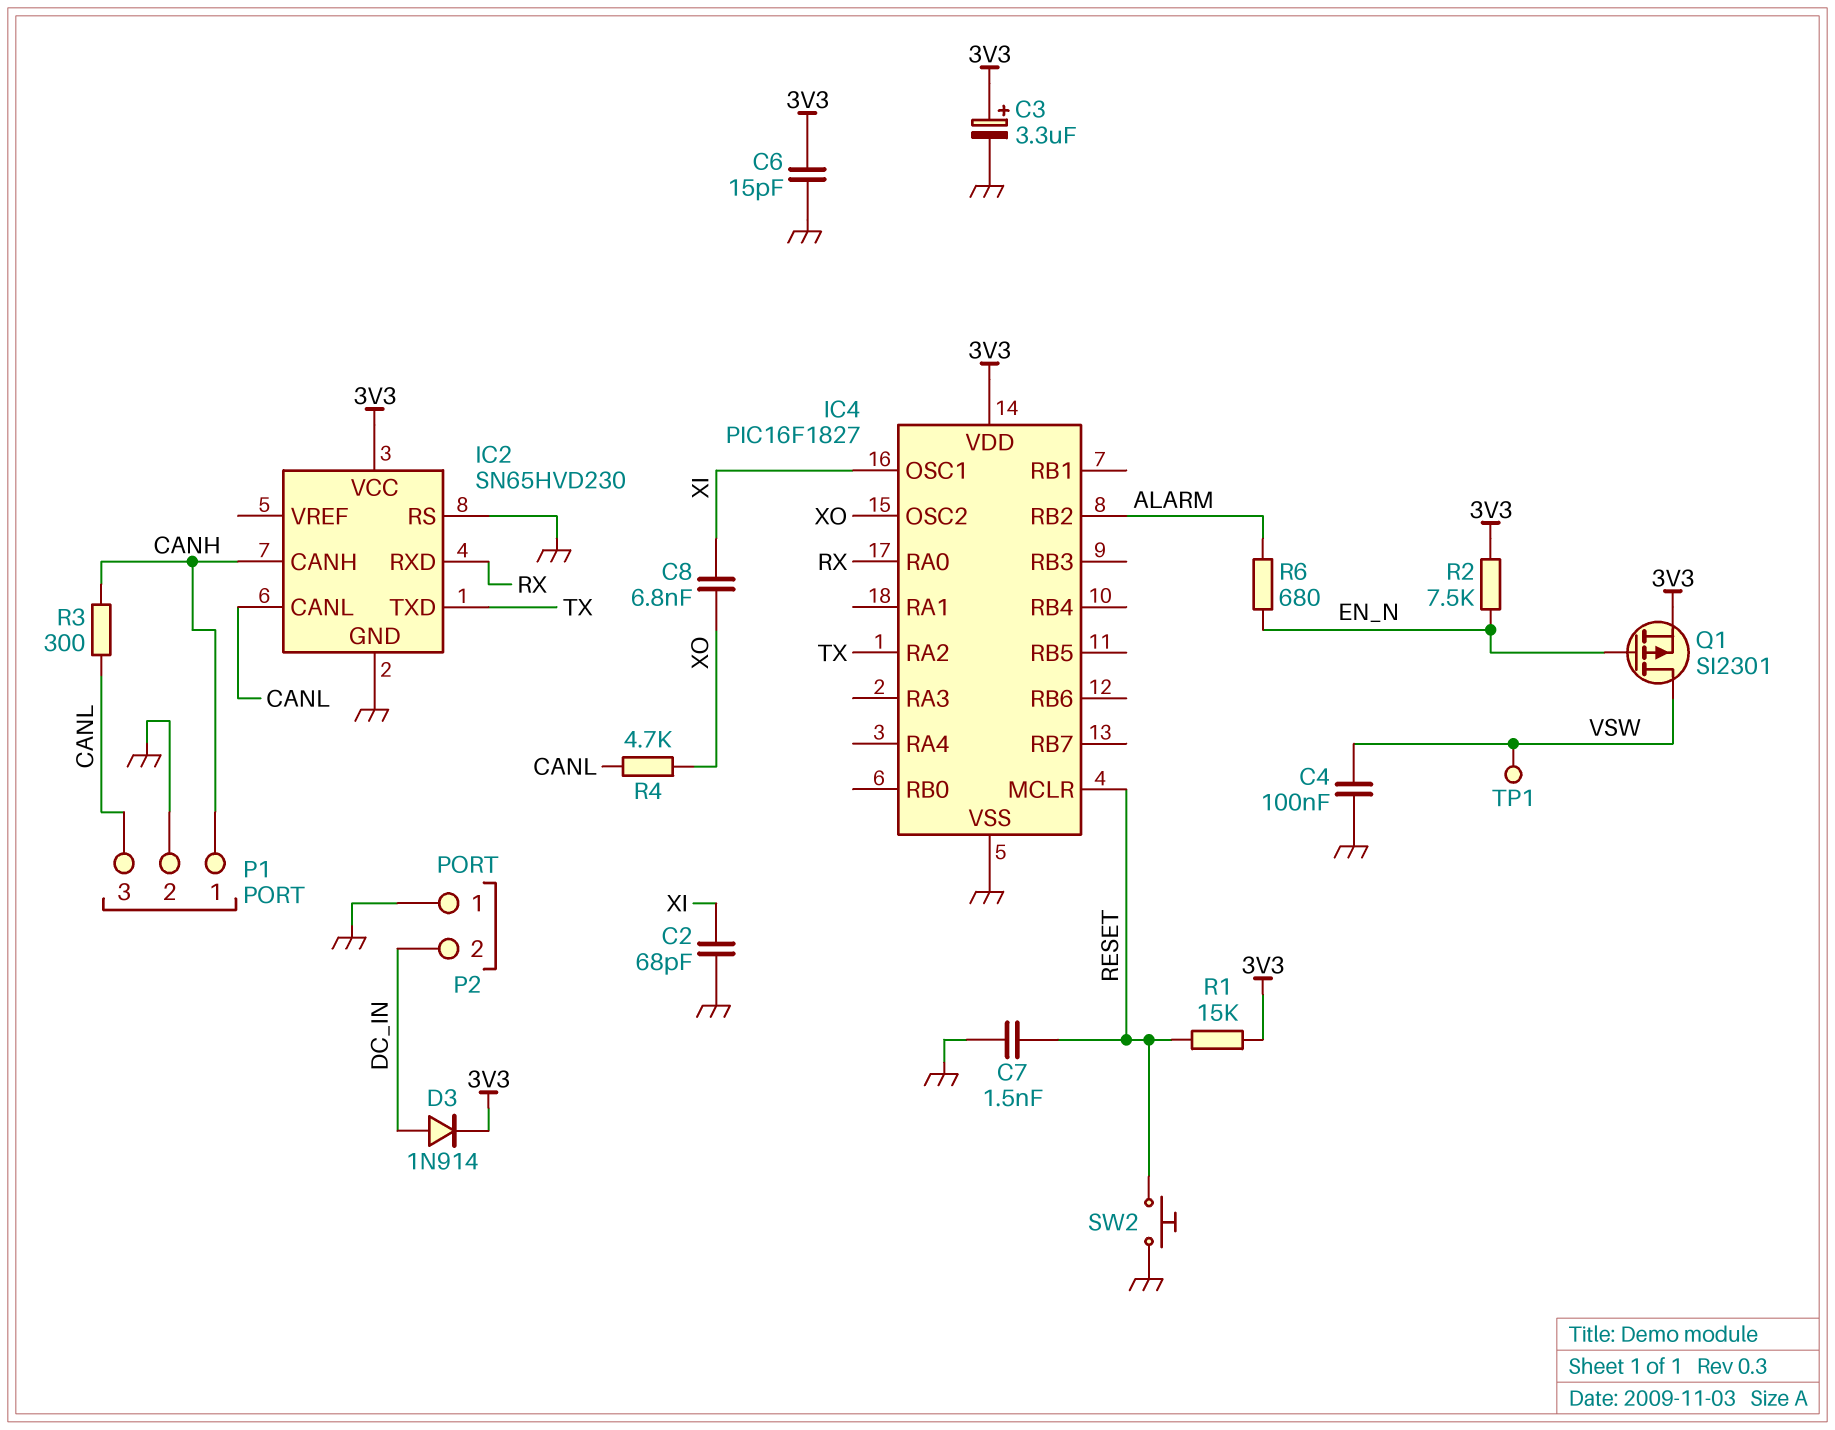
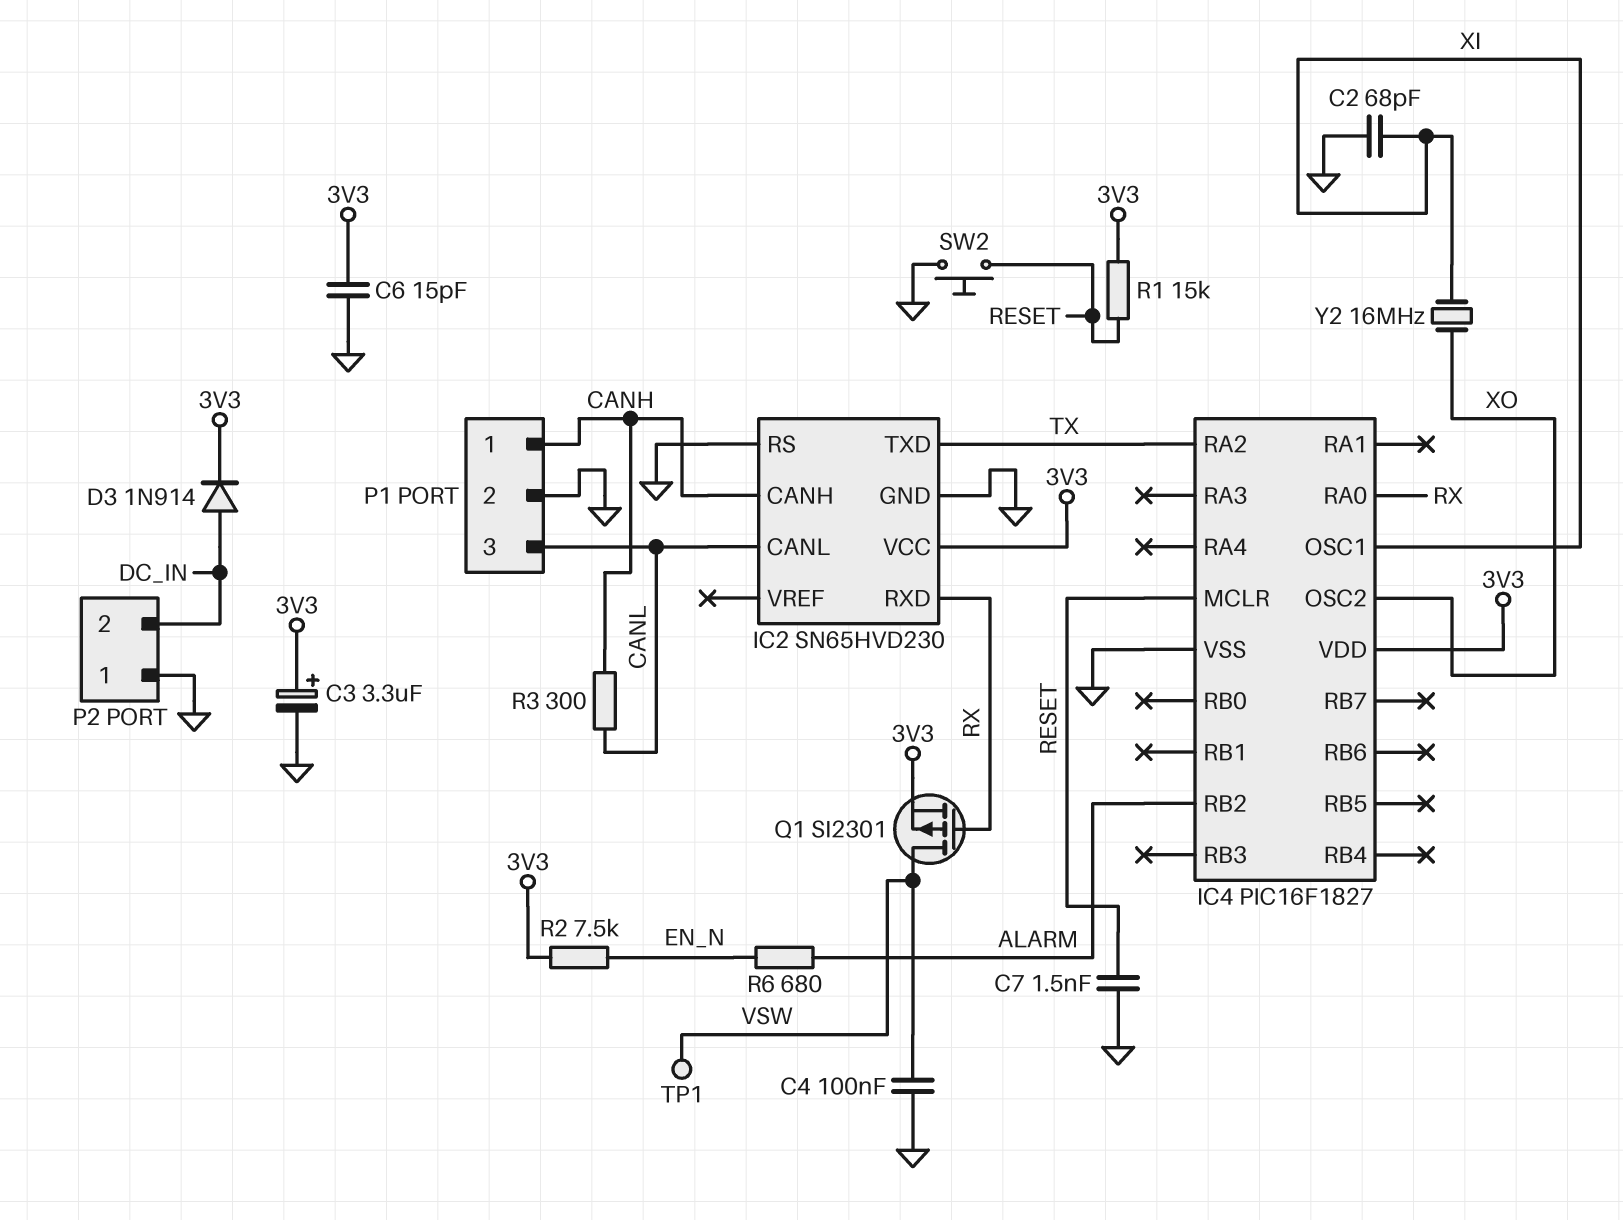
C8: 6.8nF (XI, XO) -> none
Q1: PMOS SI2301 (G EN_N, D VSW, S 3V3) -> PMOS SI2301 (G RX, D VSW, S 3V3)
R4: 4.7k (CANL, XO) -> none
Y2: none -> 16MHz (XI, XO)

